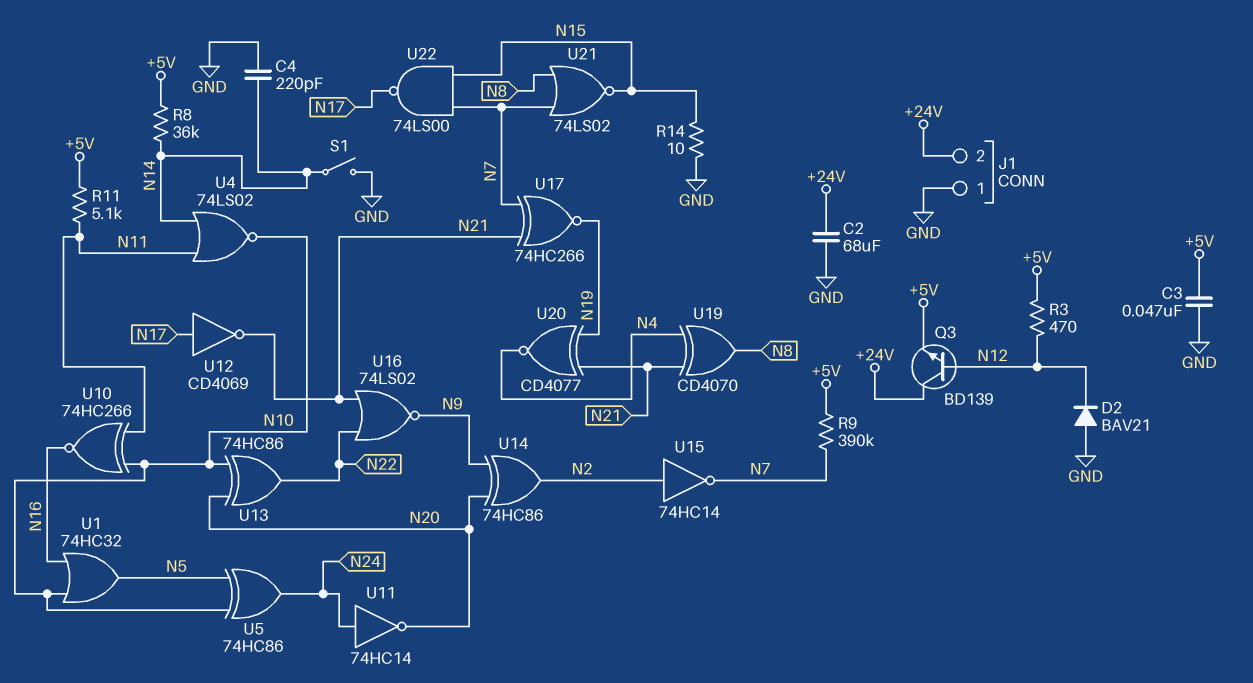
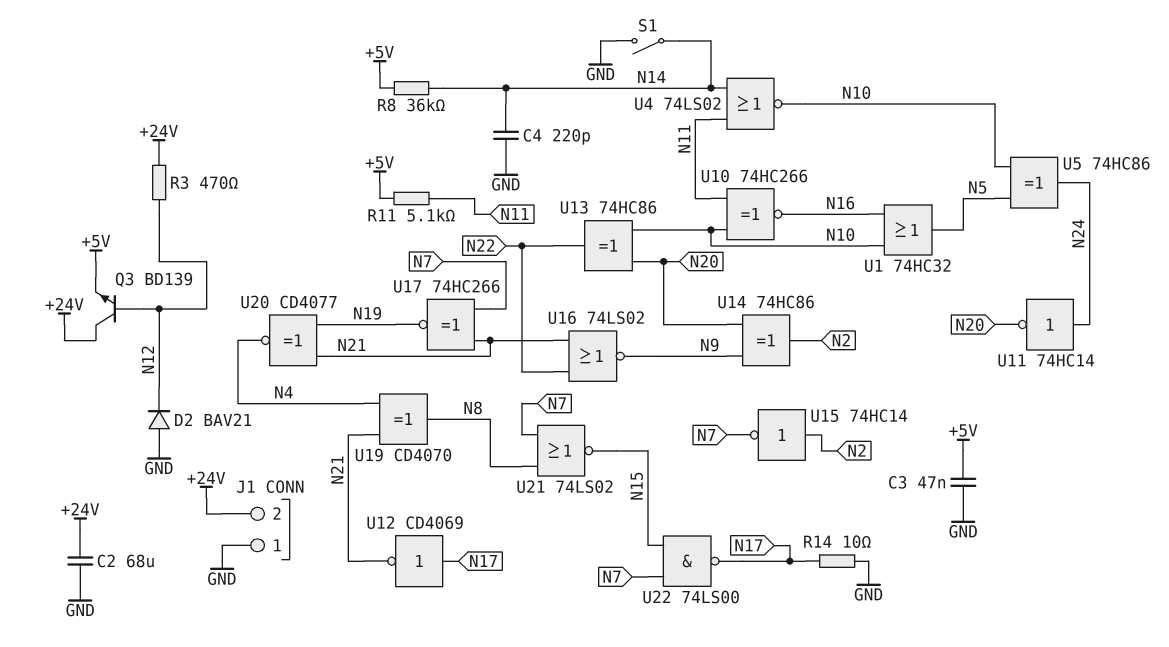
R3: 470 (+5V, N12) -> 470 (+24V, N12)
R9: 390k (+5V, N7) -> none
R14: 10 (GND, N15) -> 10 (GND, N17)

